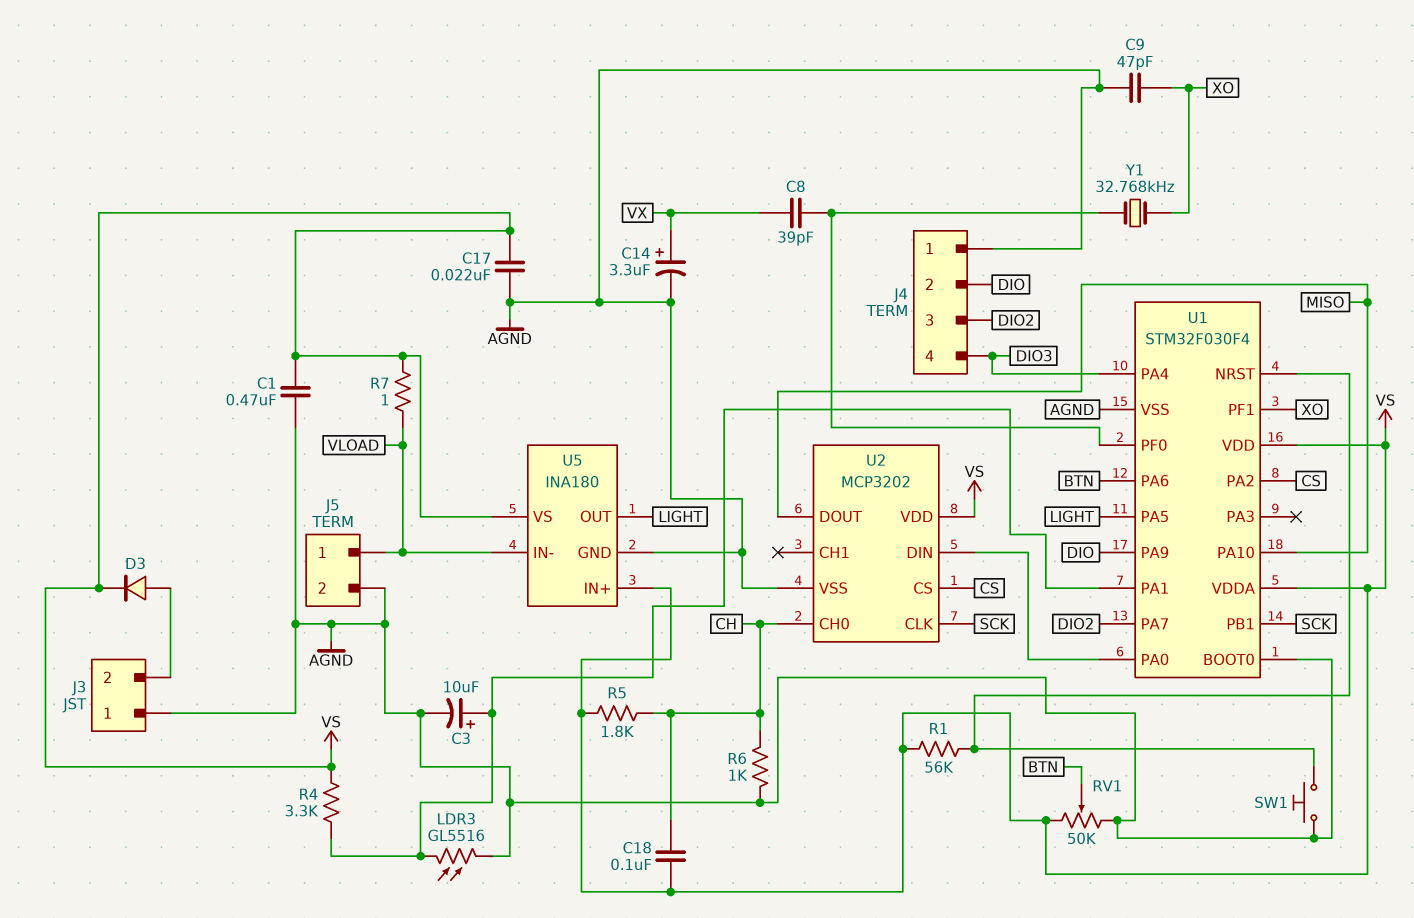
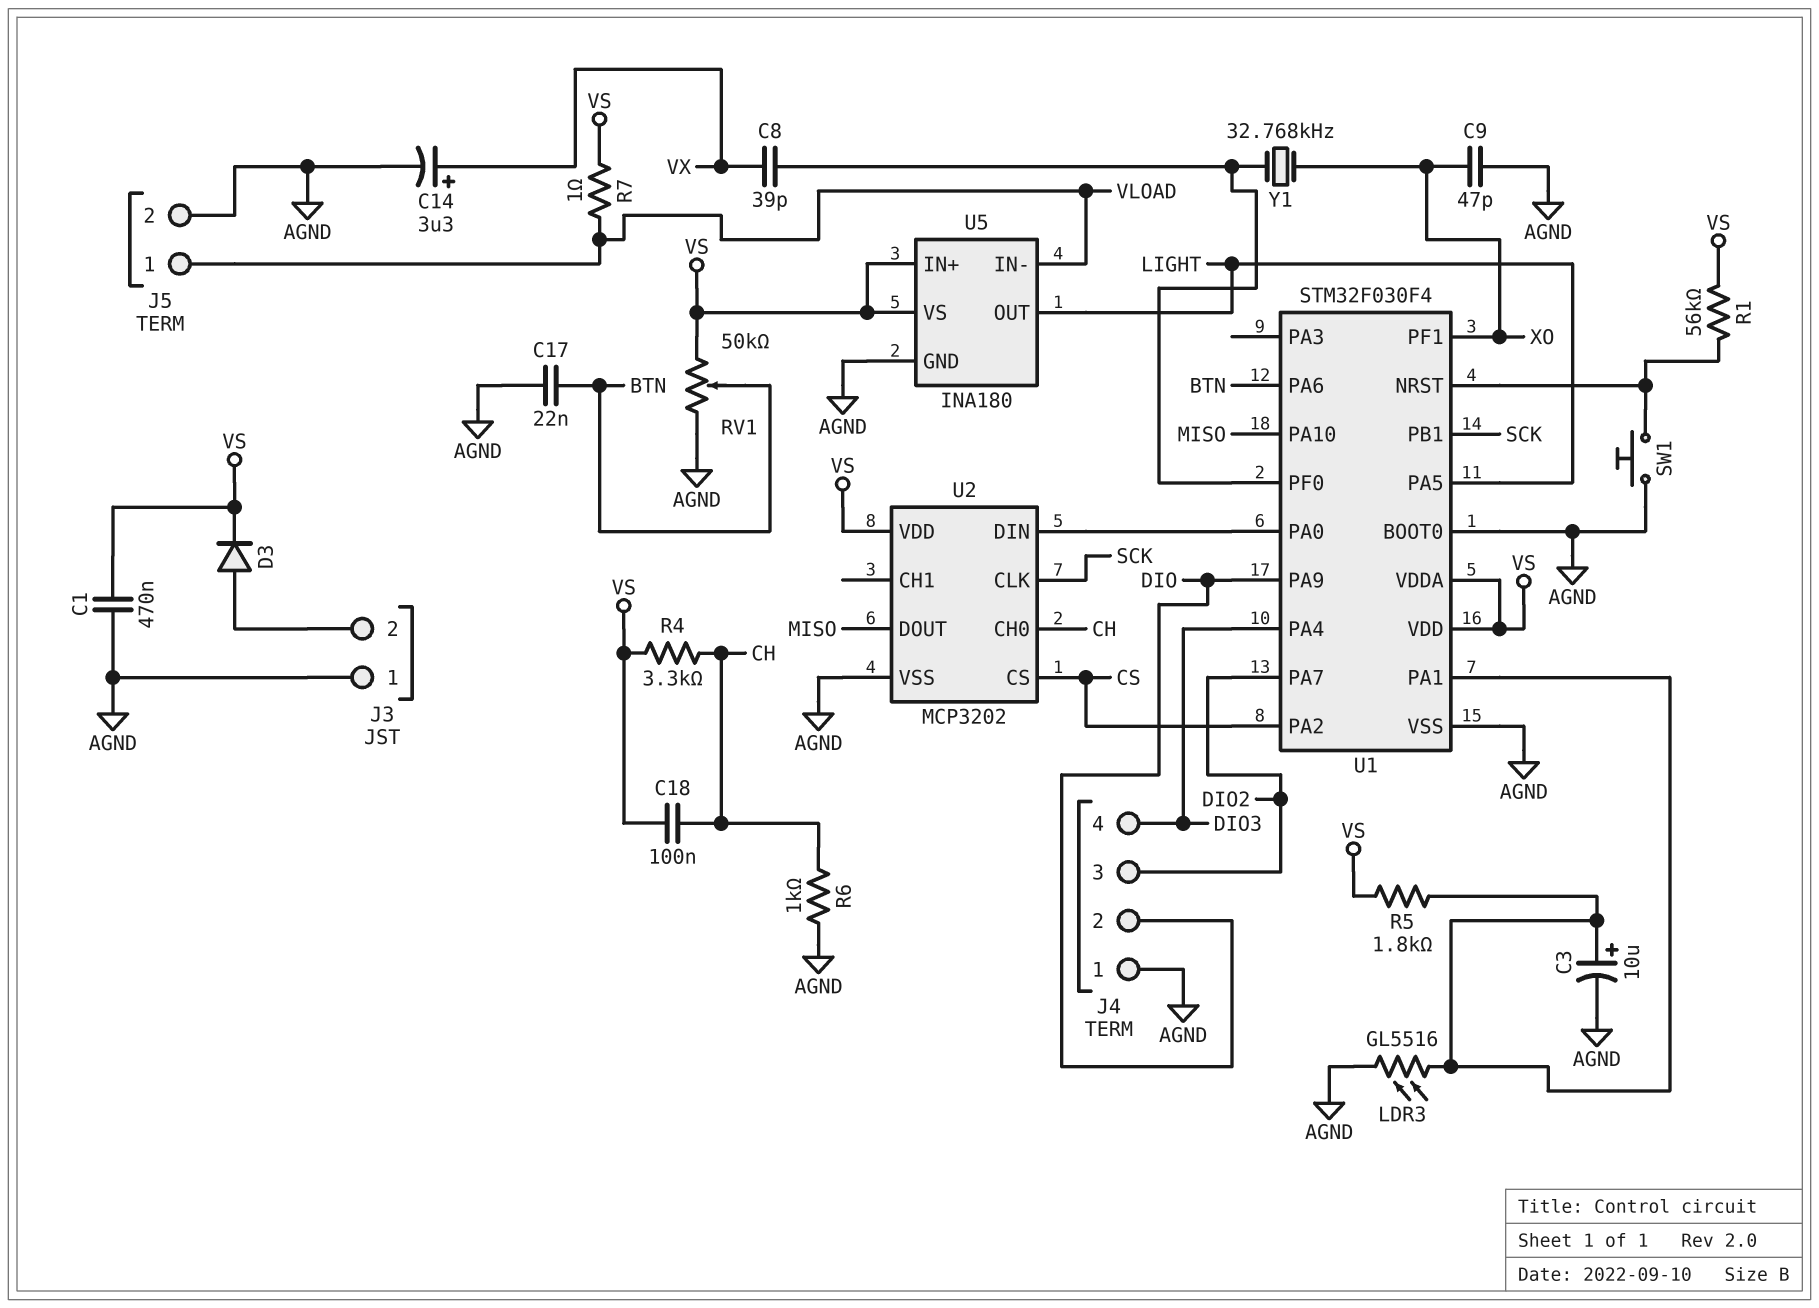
C17: 22nF (AGND, VS) -> 22nF (AGND, BTN)
R4: 3.3k (U1/PA1, VS) -> 3.3k (CH, VS)
R5: 1.8k (CH, VS) -> 1.8k (U1/PA1, VS)

